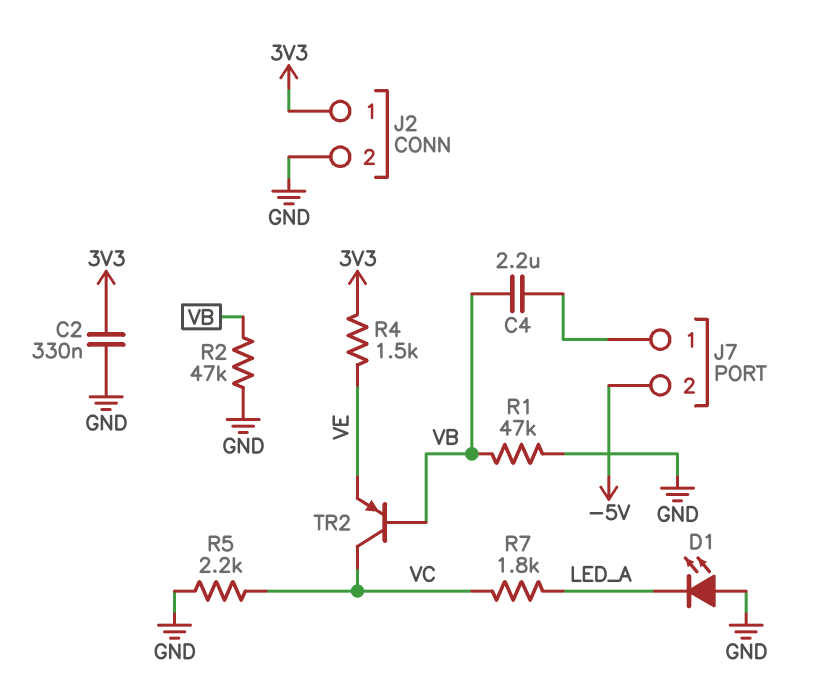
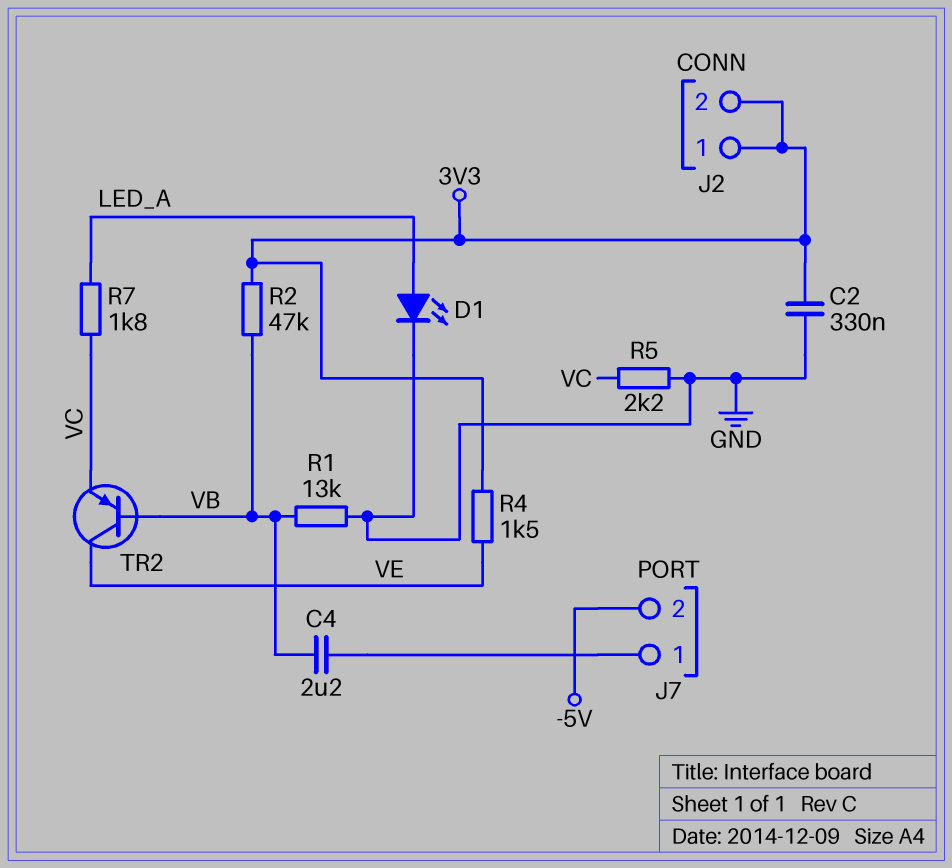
D1: LED (A GND, K LED_A) -> LED (A LED_A, K GND)
J2 pin 2: GND -> 3V3
R1: 47k (GND, VB) -> 13k (GND, VB)
R2: 47k (GND, VB) -> 47k (3V3, VB)
TR2: PNP (B VB, C VC, E VE) -> PNP (B VB, C VE, E VC)

